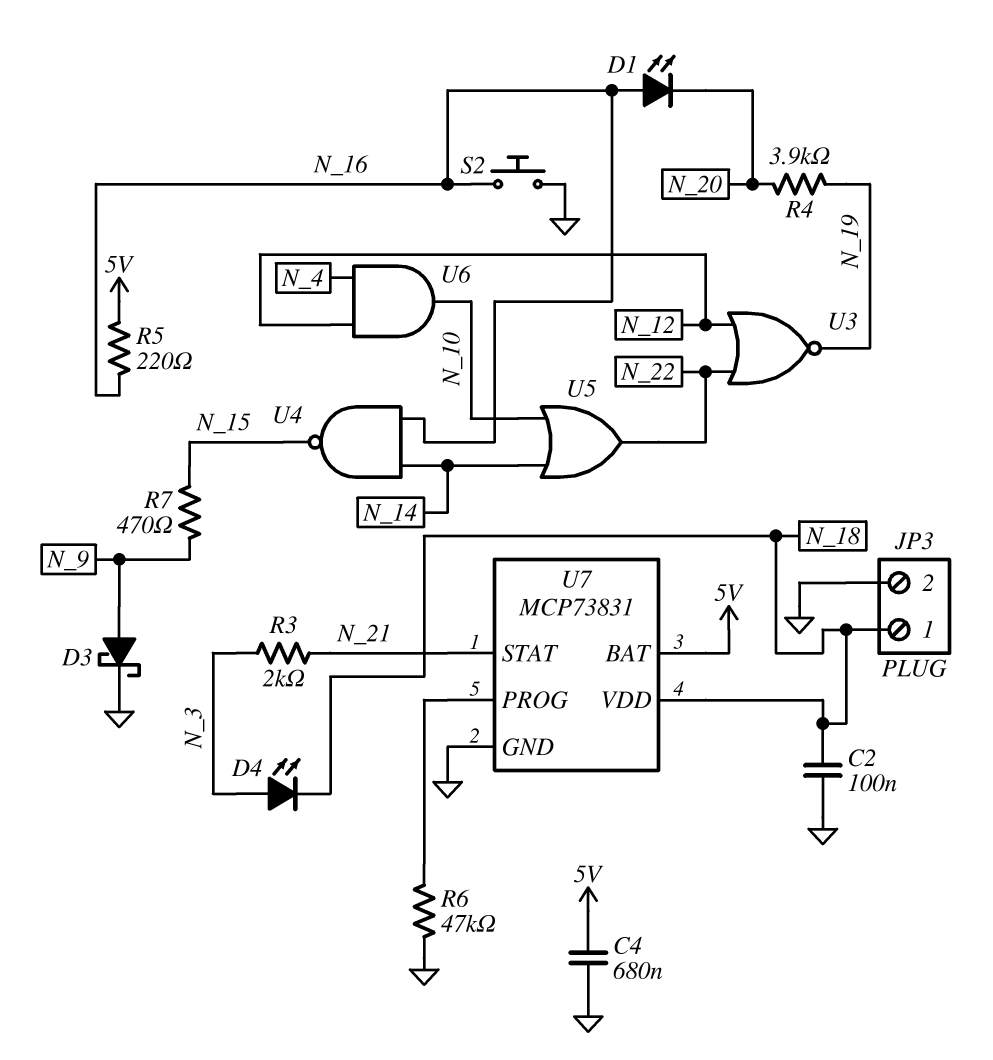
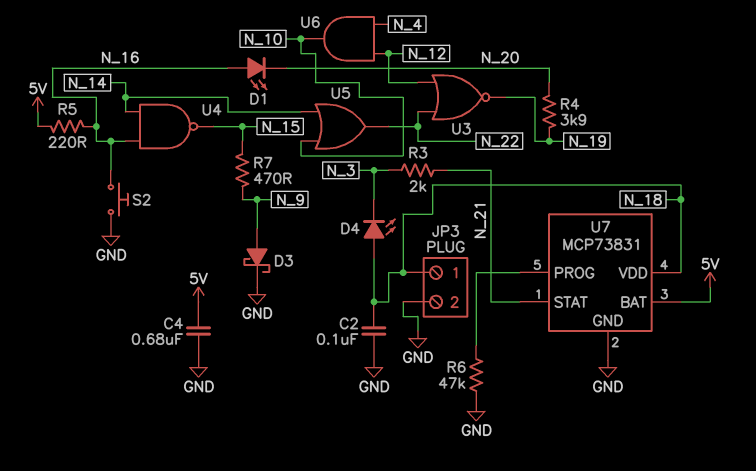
D4: LED (A N_3, K N_18) -> LED (A N_18, K N_3)

